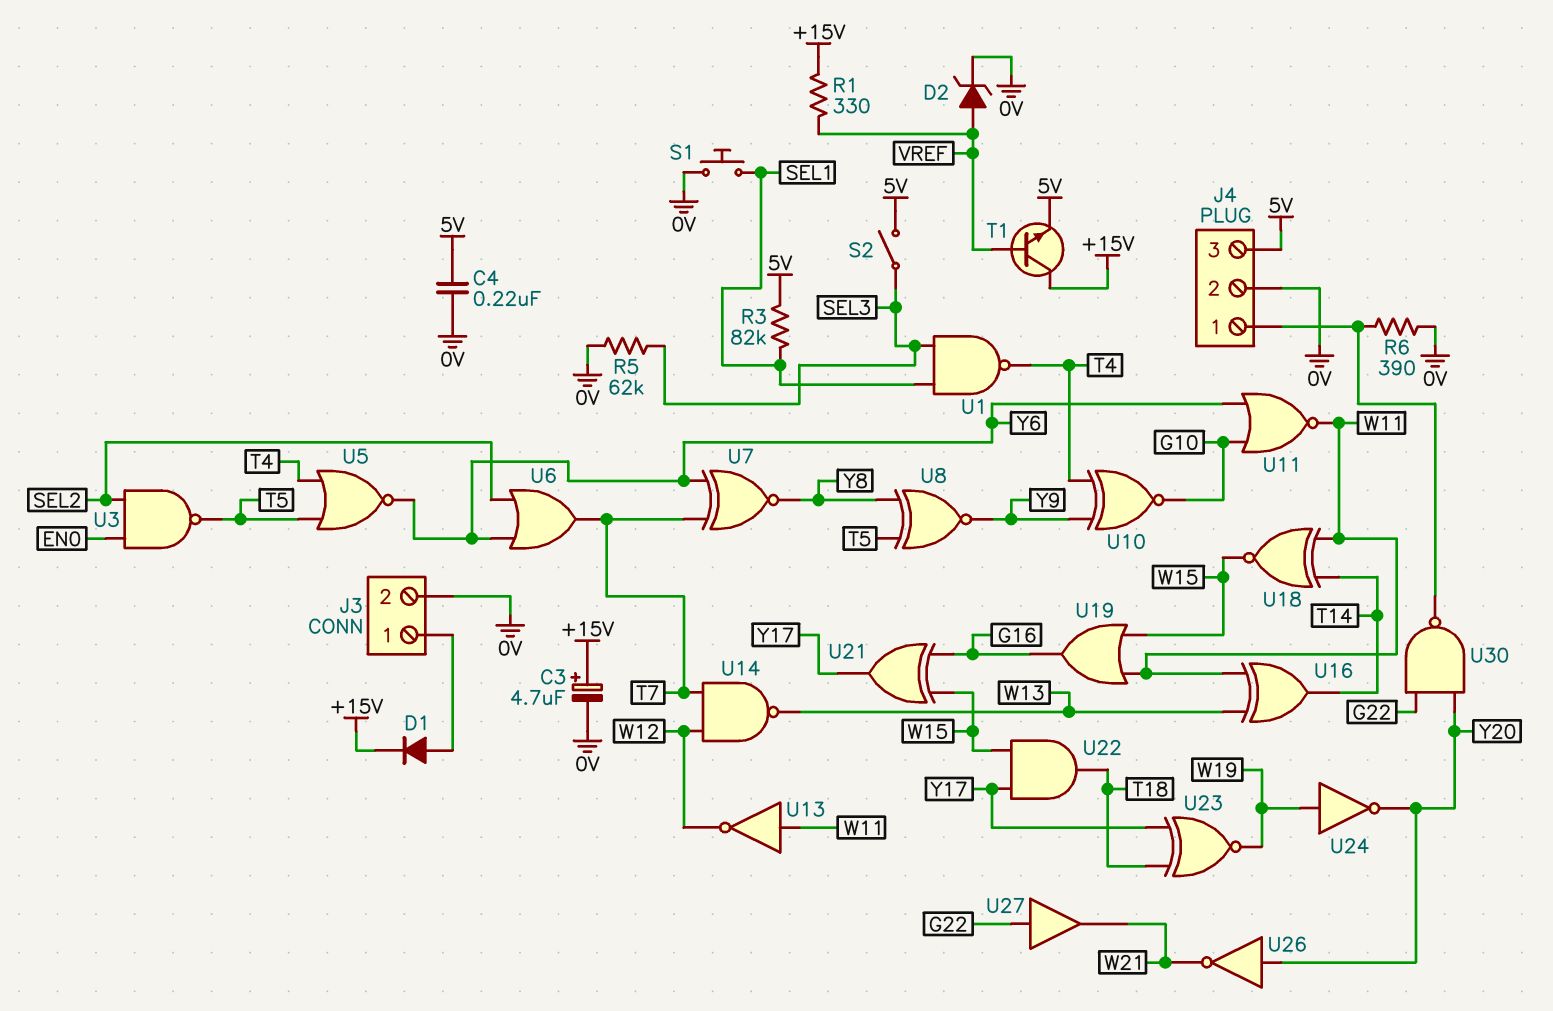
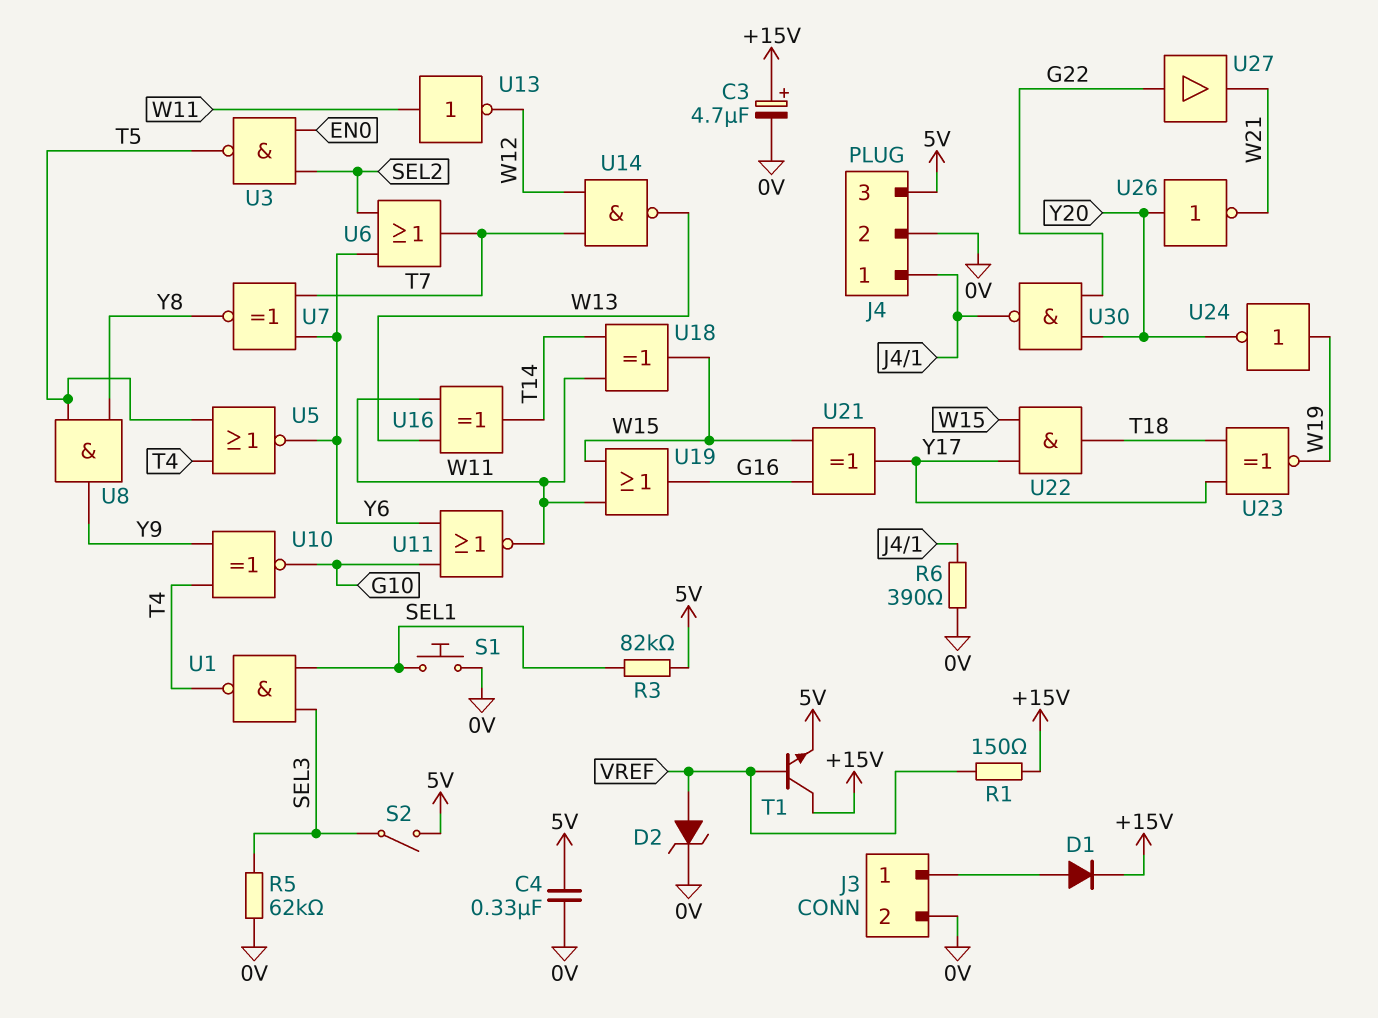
C4: 220nF (0V, 5V) -> 330nF (0V, 5V)
R1: 330 (+15V, VREF) -> 150 (+15V, VREF)
U8: XNOR (in T5, in Y8, out Y9) -> AND (in T5, in Y8, out Y9)
U18: XNOR (in T14, in W11, out W15) -> XOR (in T14, in W11, out W15)

